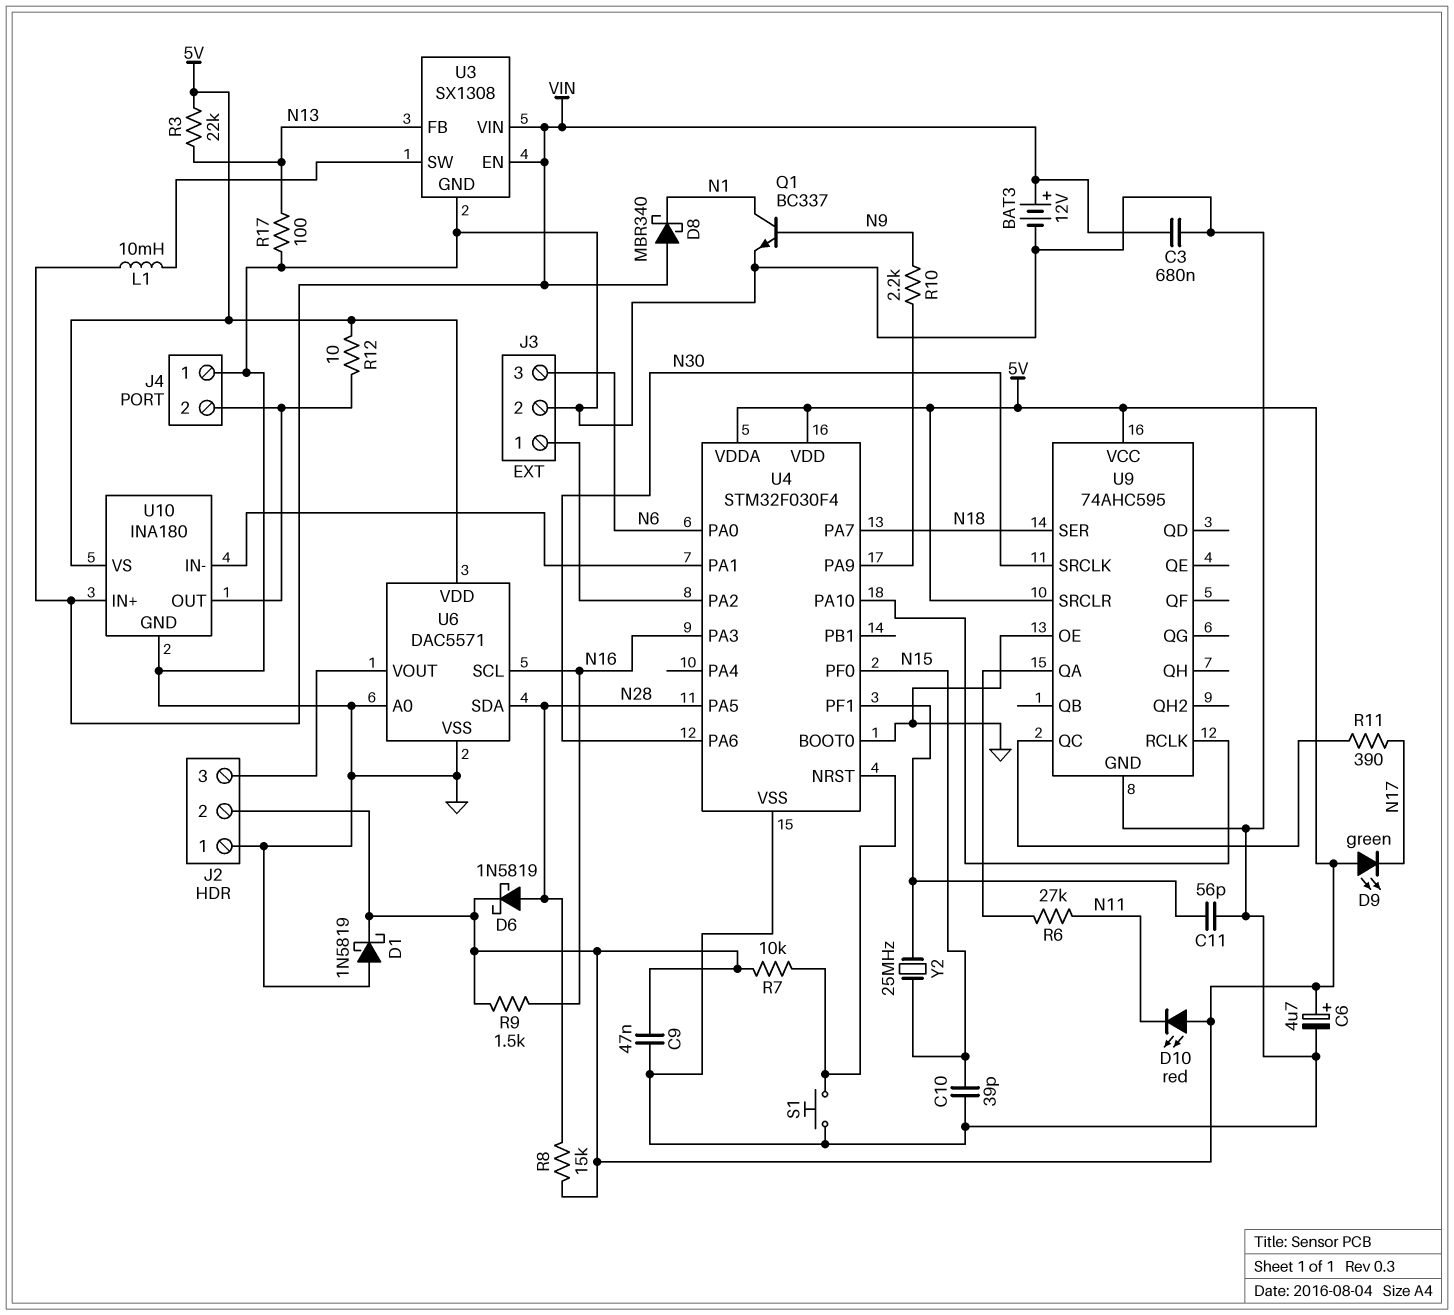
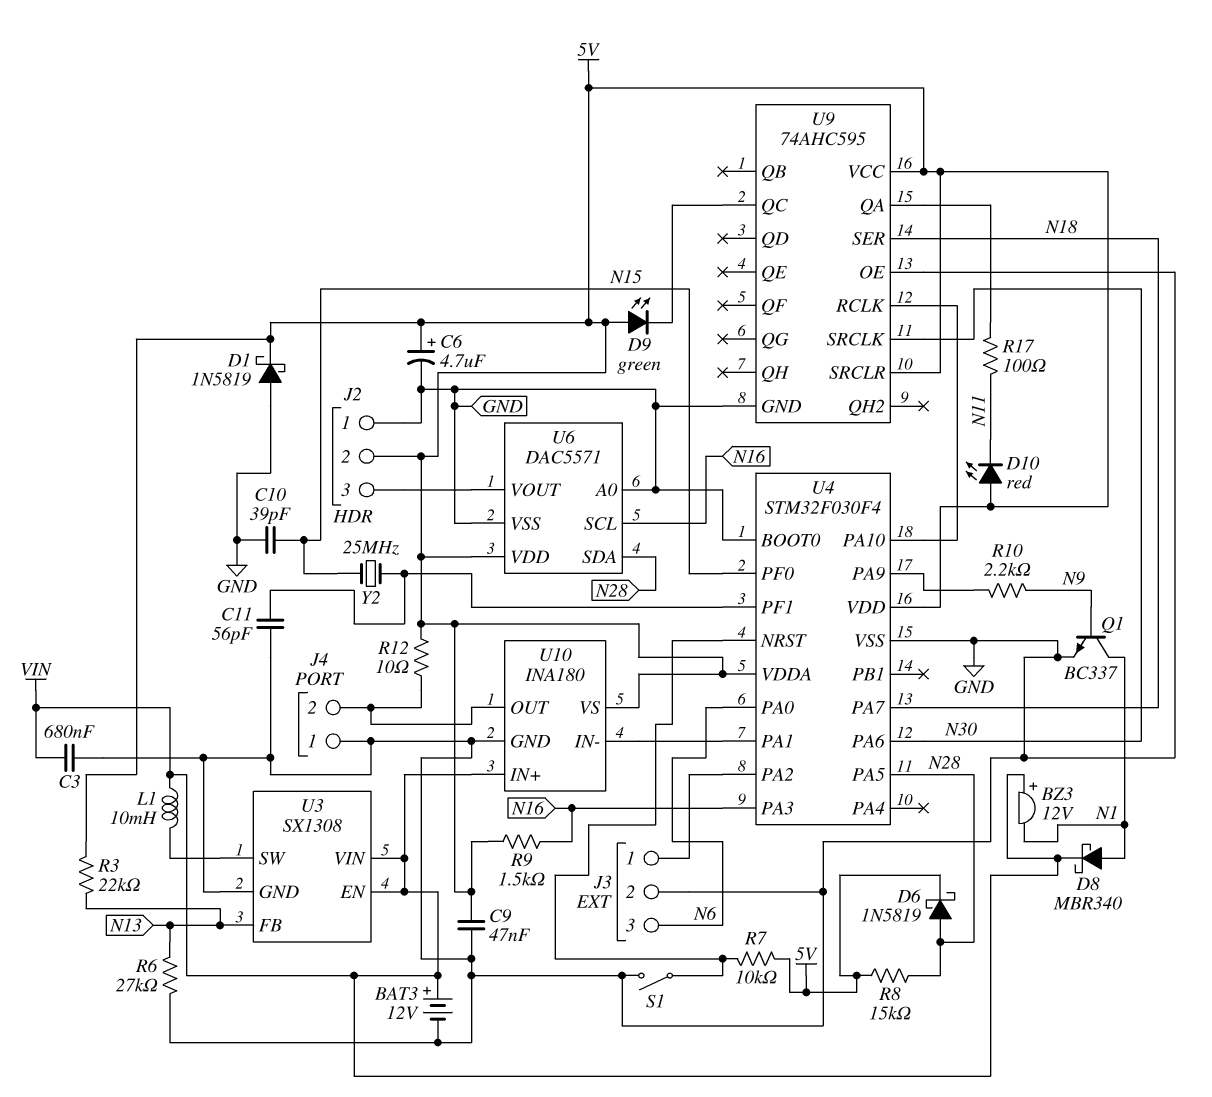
BZ3: none -> buzzer 12V (plus VIN, minus N1)
D8: schottky MBR340 (A VIN, K N1) -> schottky MBR340 (A N1, K VIN)
D9: LED green (A 5V, K N17) -> LED green (A 5V, K U9/QC)
R6: 27k (N11, U9/QA) -> 27k (GND, N13)
R11: 390 (N17, U9/QC) -> none
R17: 100 (GND, N13) -> 100 (N11, U9/QA)
S1: button (GND, U4/NRST) -> switch (GND, U4/NRST)

